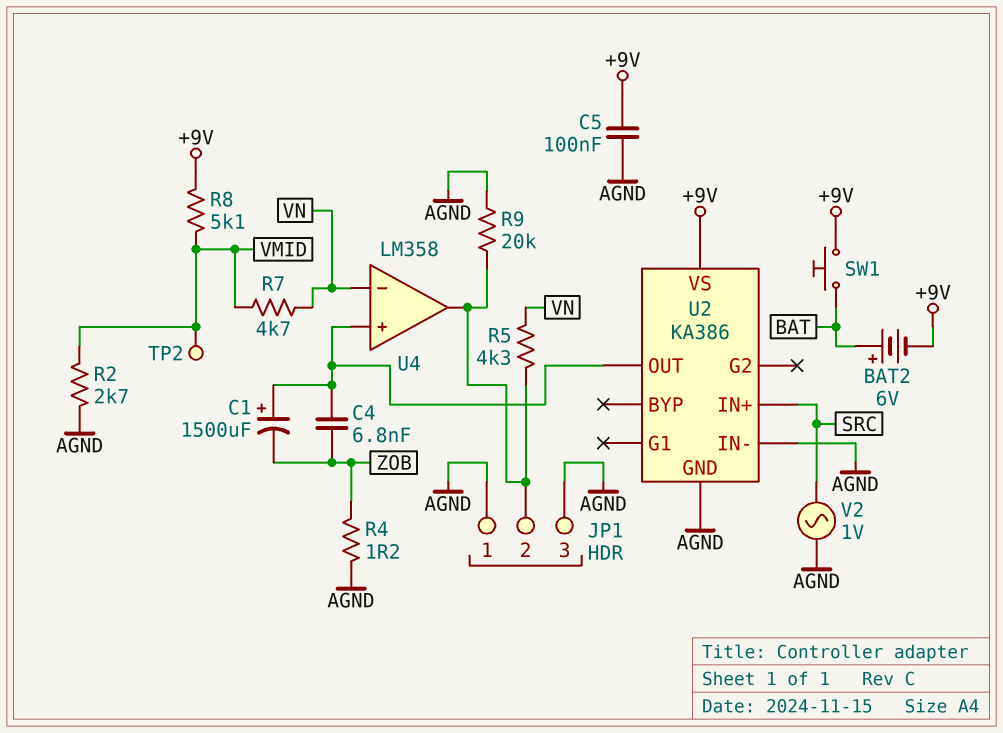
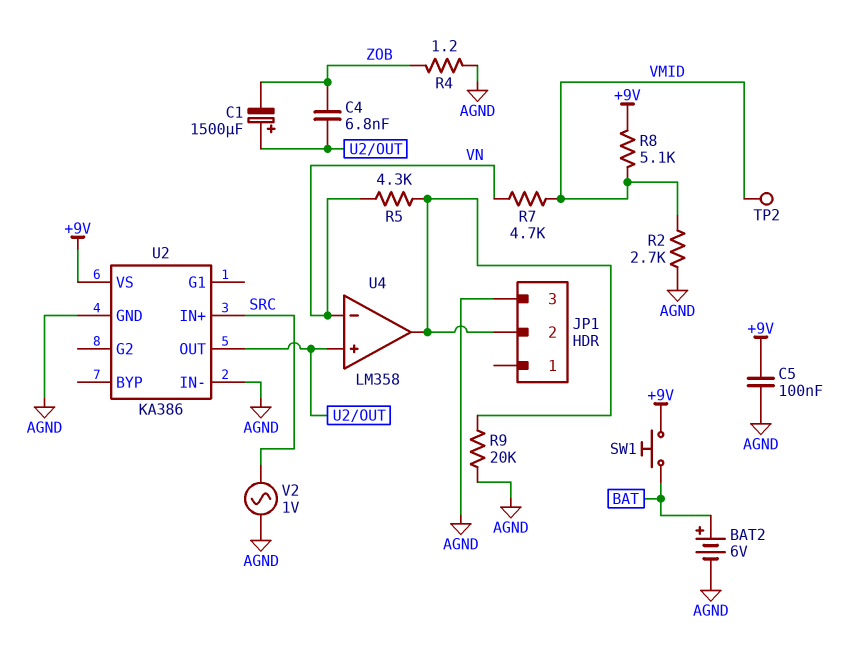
BAT2: 6V (plus BAT, minus +9V) -> 6V (plus BAT, minus AGND)
JP1 pin 1: AGND -> none

